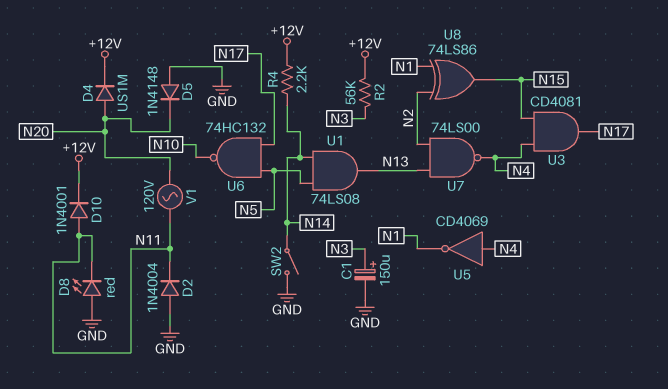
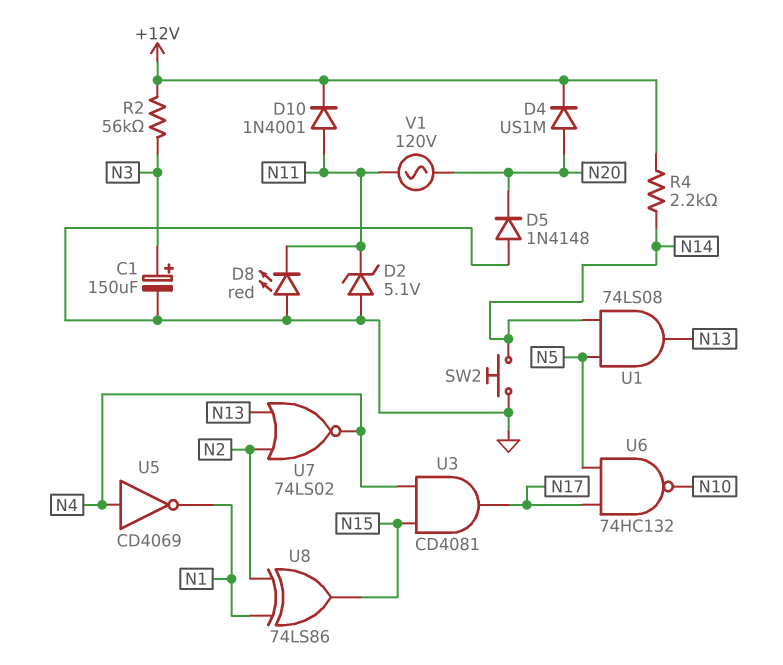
D2: diode 1N4004 (A GND, K N11) -> zener 5.1V (A GND, K N11)
SW2: switch (GND, N14) -> button (GND, N14)
U7: NAND 74LS00 (in N2, in N13, out N4) -> NOR 74LS02 (in N2, in N13, out N4)

